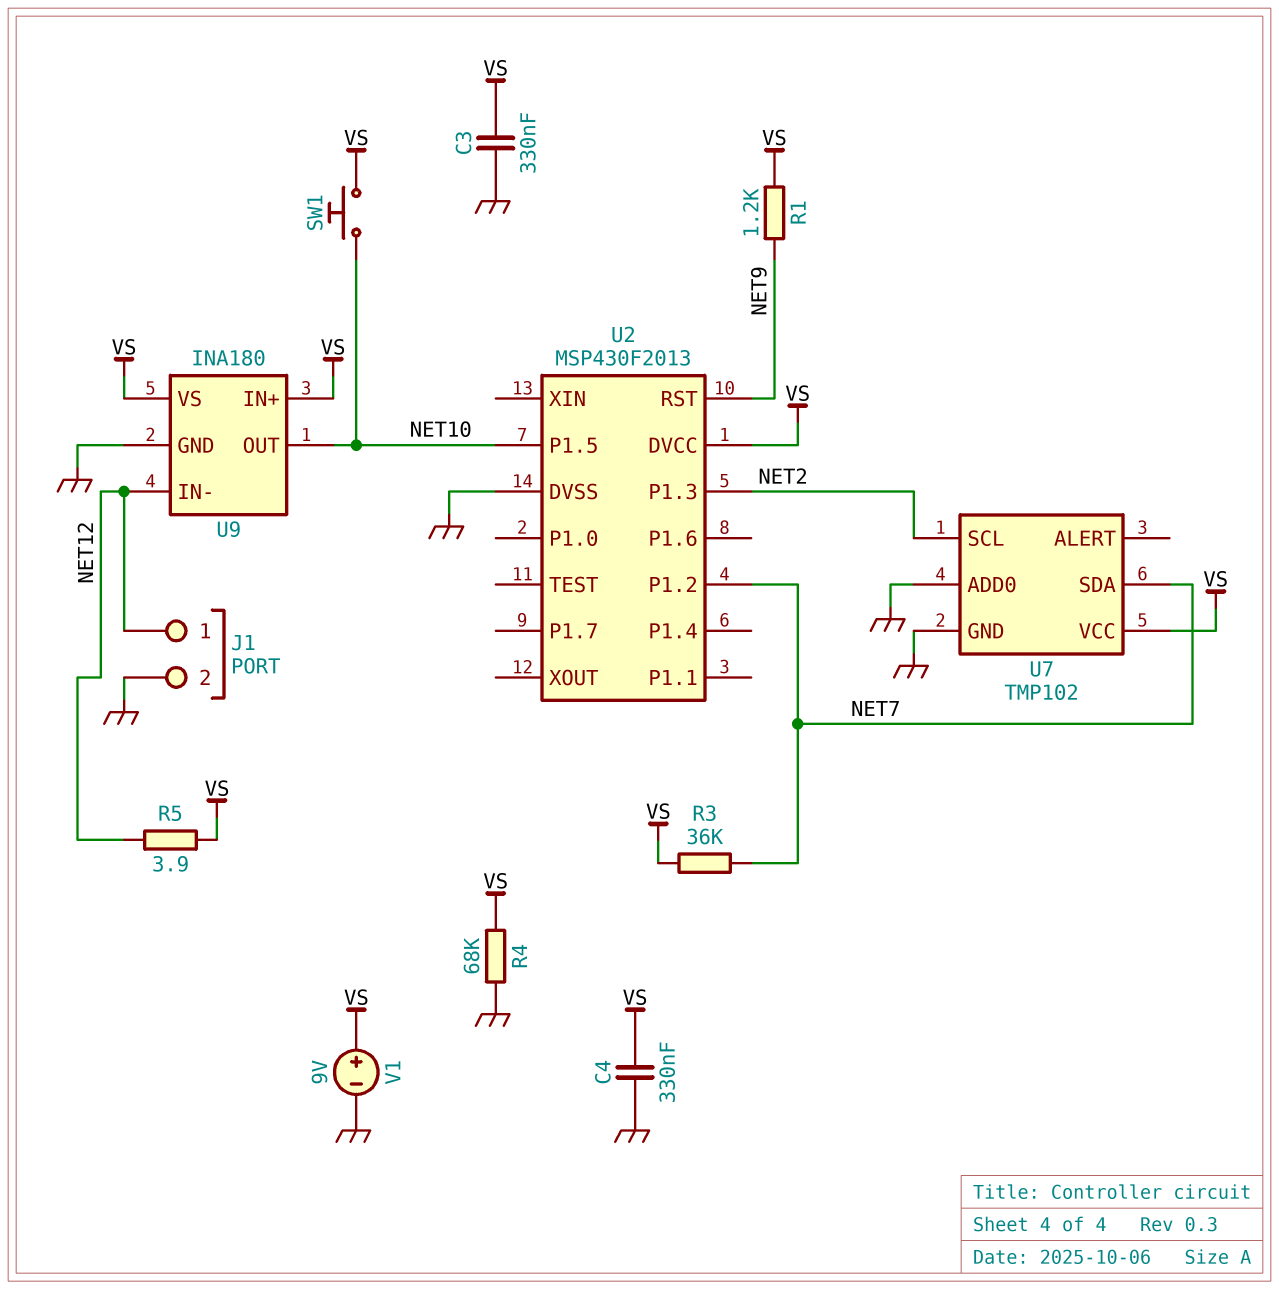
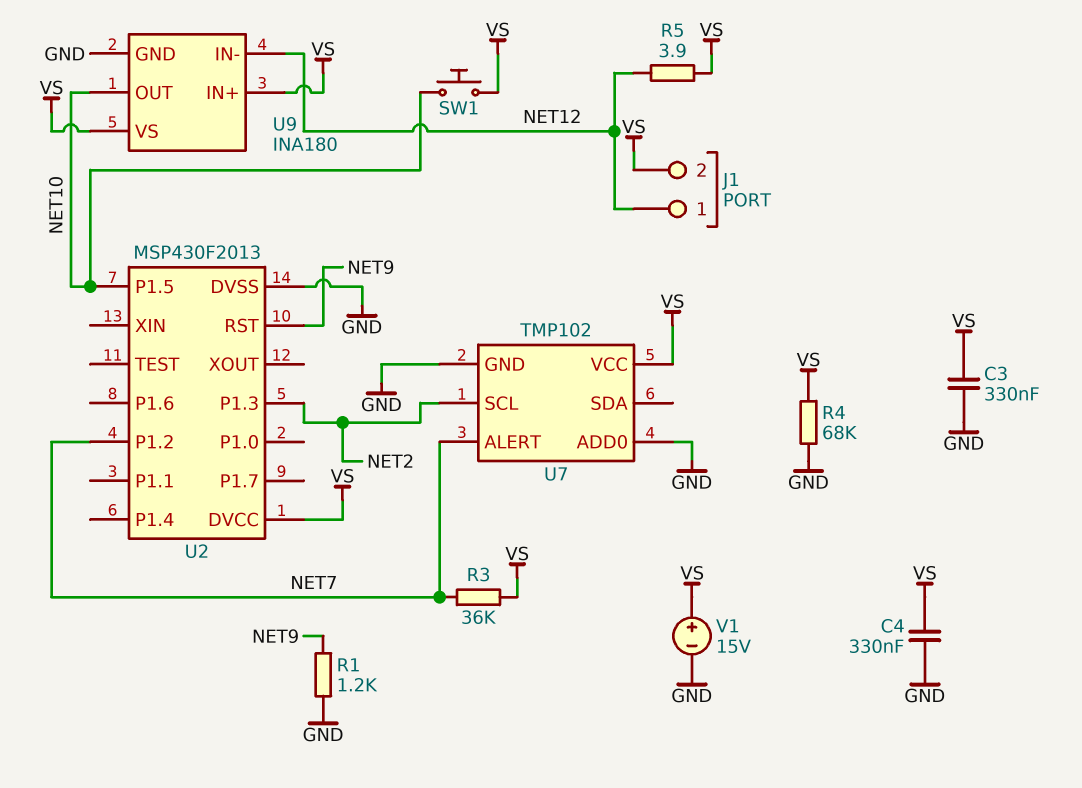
J1 pin 2: GND -> VS
R1: 1.2k (NET9, VS) -> 1.2k (GND, NET9)
U7 pin ALERT: none -> NET7
U7 pin SDA: NET7 -> none
V1: 9V (plus VS, minus GND) -> 15V (plus VS, minus GND)

